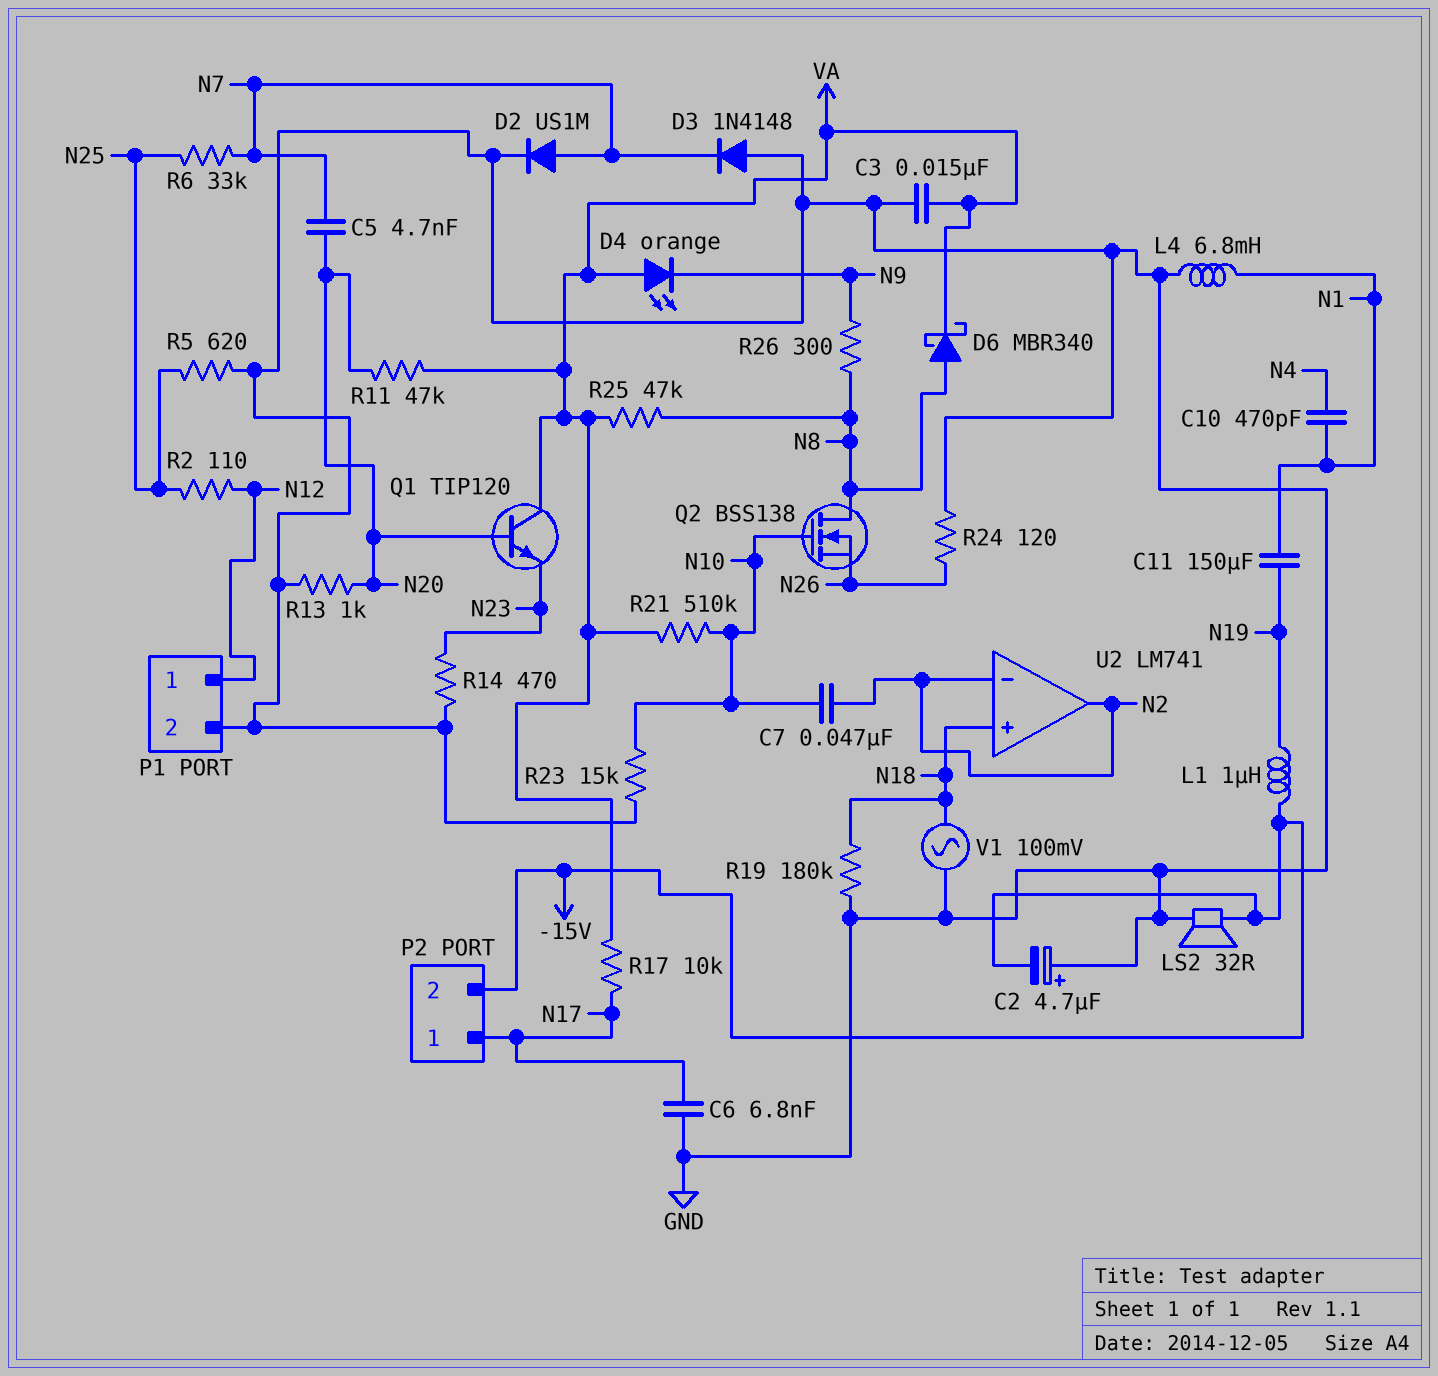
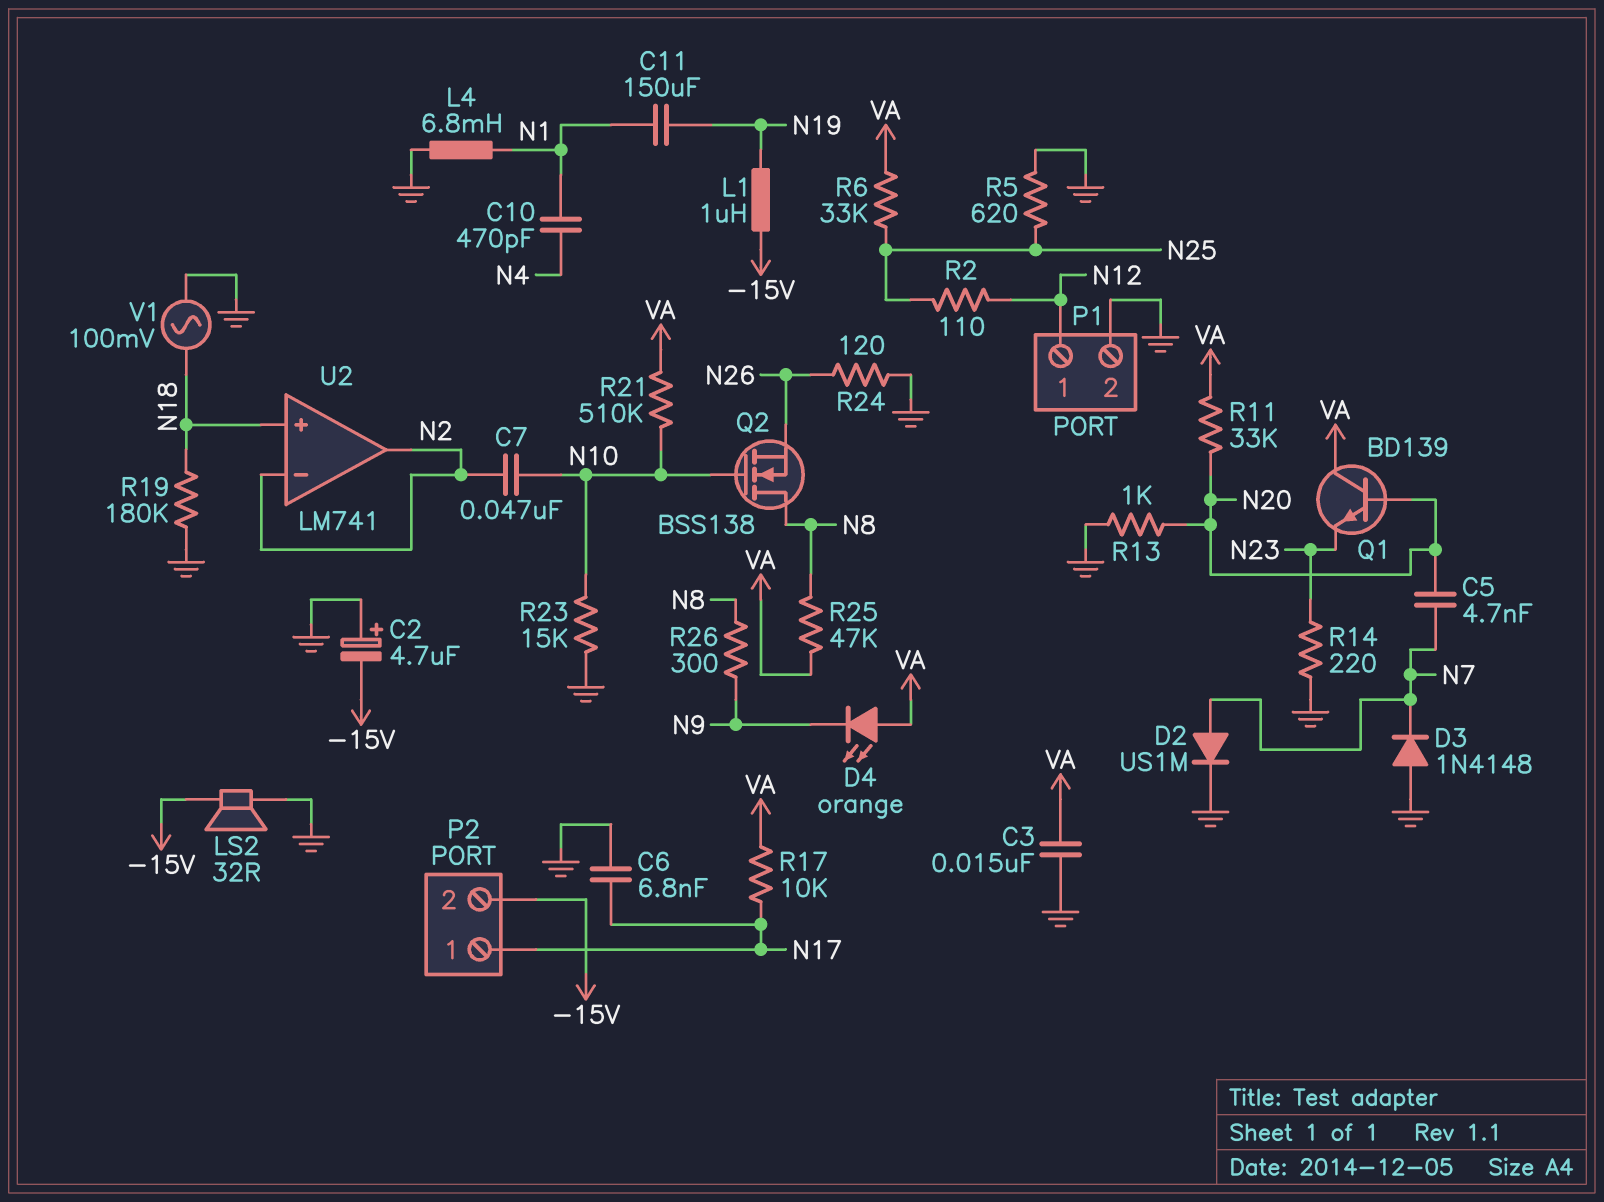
D6: schottky MBR340 (A N8, K VA) -> none
Q1: NPN TIP120 (B N20, C VA, E N23) -> NPN BD139 (B N20, C VA, E N23)
R6: 33k (N7, N25) -> 33k (N25, VA)
R11: 47k (N20, VA) -> 33k (N20, VA)
R14: 470 (GND, N23) -> 220 (GND, N23)

